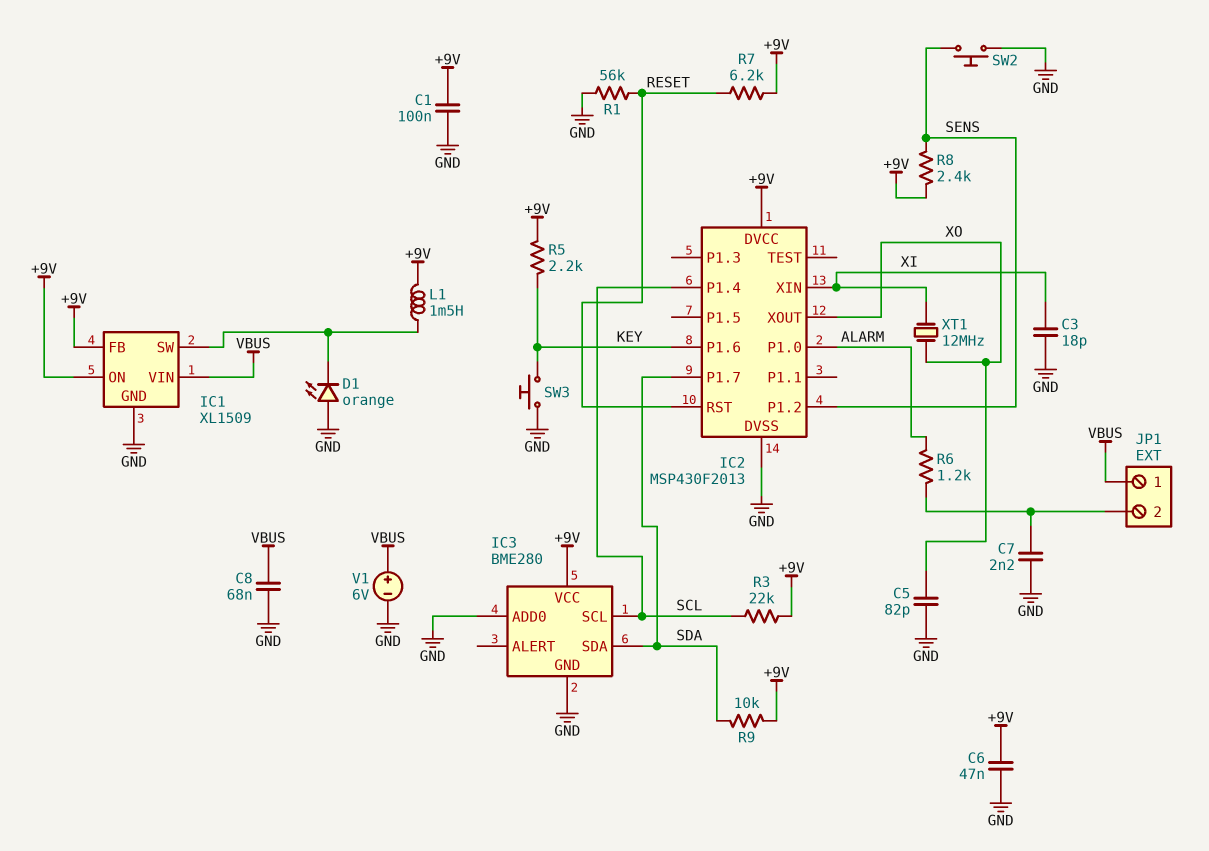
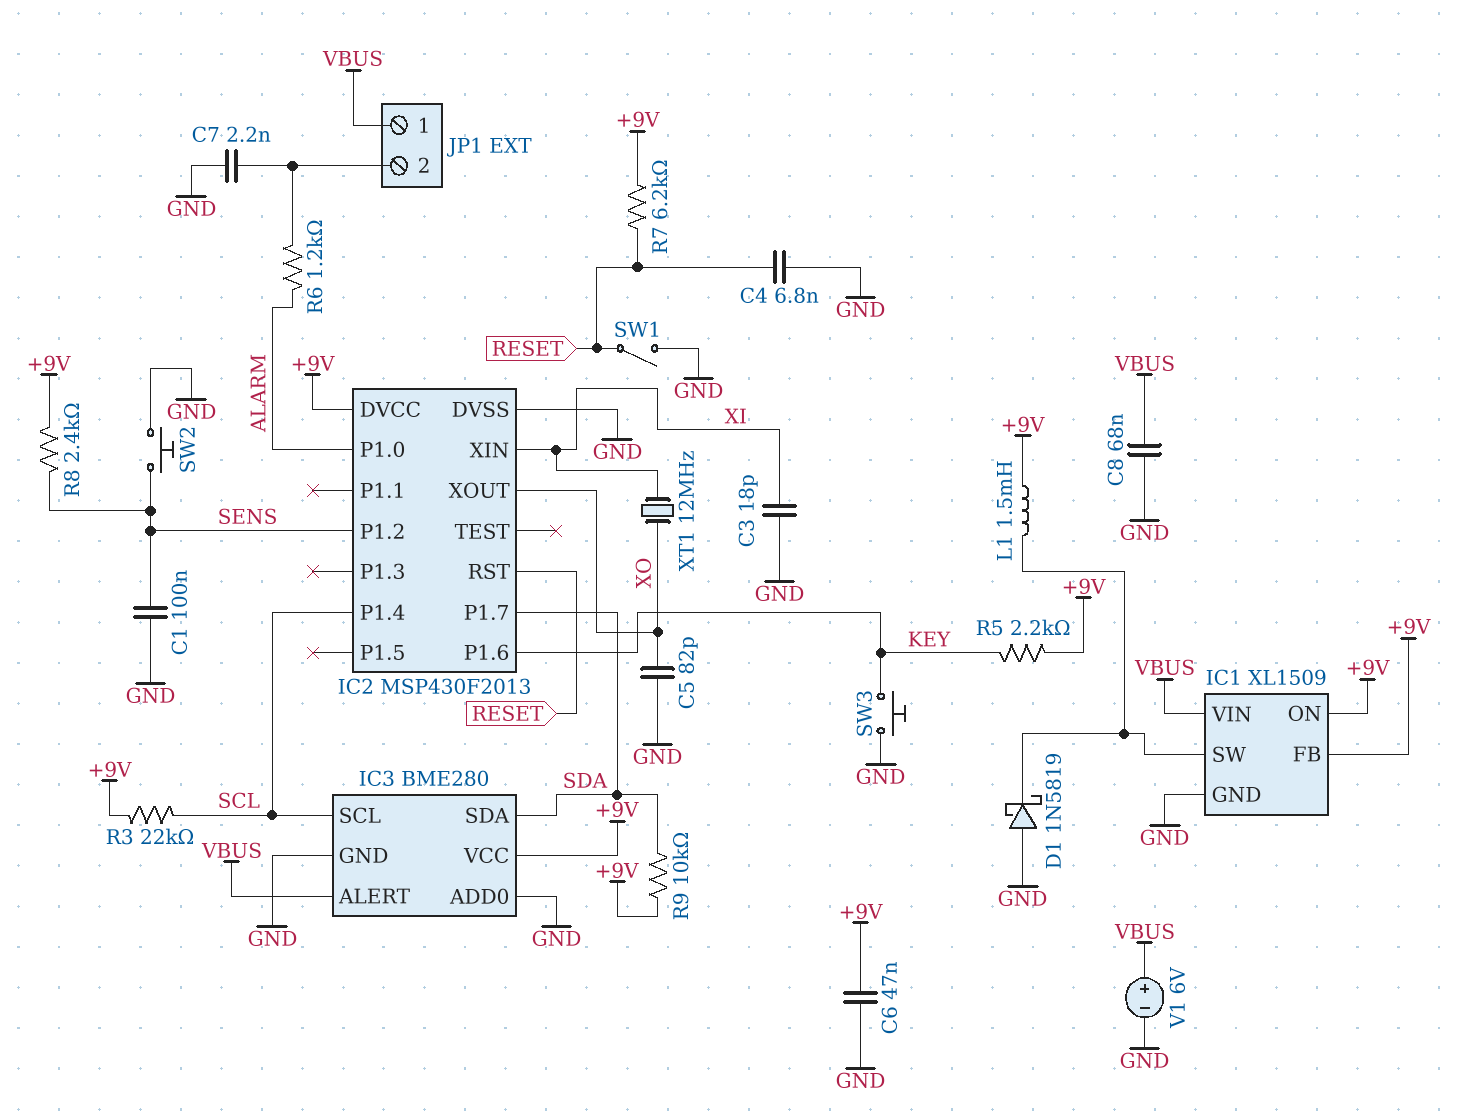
C1: 100nF (+9V, GND) -> 100nF (GND, SENS)
C4: none -> 6.8nF (GND, RESET)
D1: LED orange (A GND, K IC1/SW) -> schottky 1N5819 (A GND, K IC1/SW)
IC3 pin ALERT: none -> VBUS
R1: 56k (GND, RESET) -> none
SW1: none -> switch (GND, RESET)

